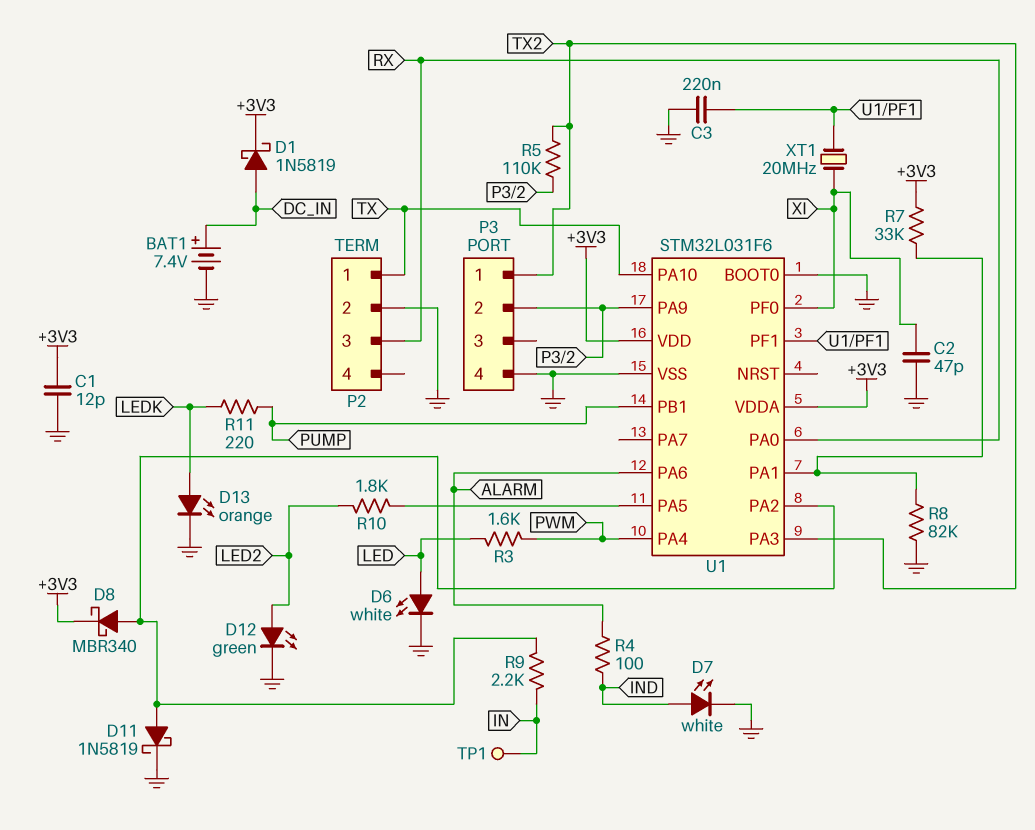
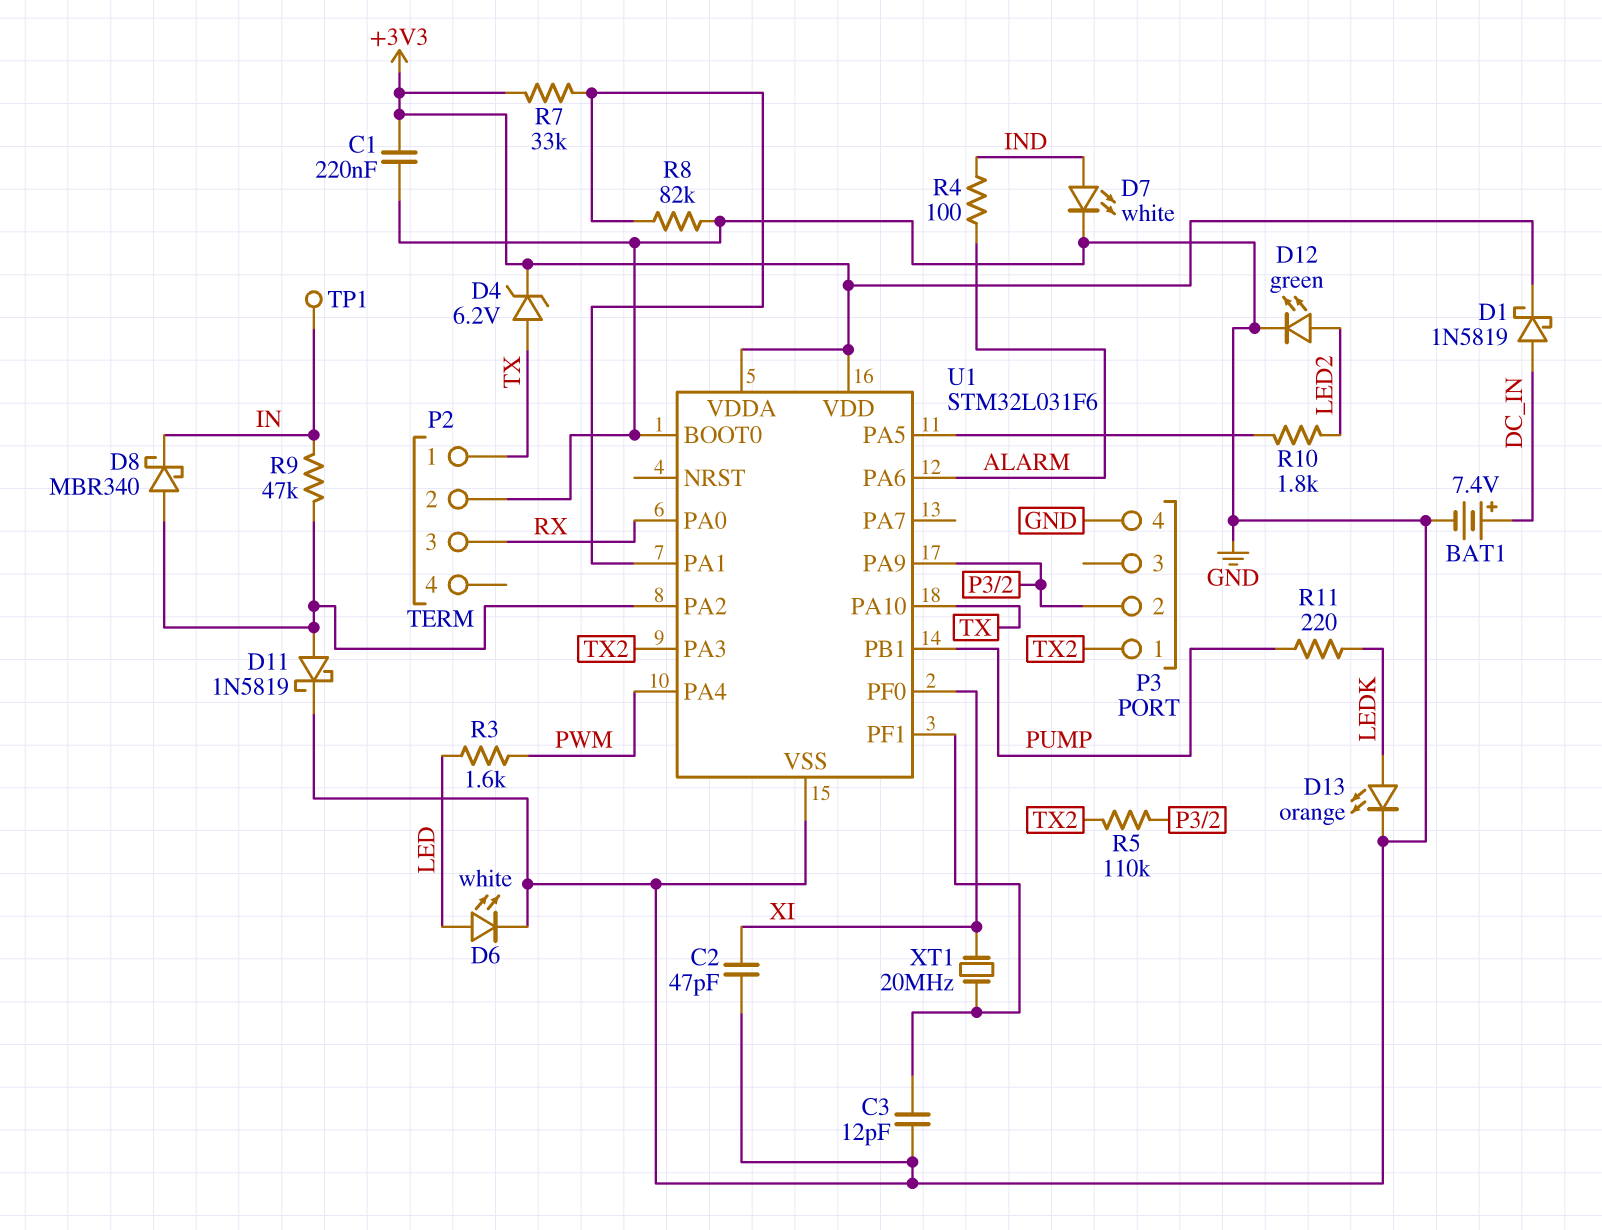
C1: 12pF (+3V3, GND) -> 220nF (+3V3, GND)
C3: 220nF (GND, U1/PF1) -> 12pF (GND, U1/PF1)
D4: none -> zener 6.2V (A TX, K +3V3)
D8: schottky MBR340 (A U1/PA2, K +3V3) -> schottky MBR340 (A U1/PA2, K IN)
R9: 2.2k (IN, U1/PA2) -> 47k (IN, U1/PA2)

